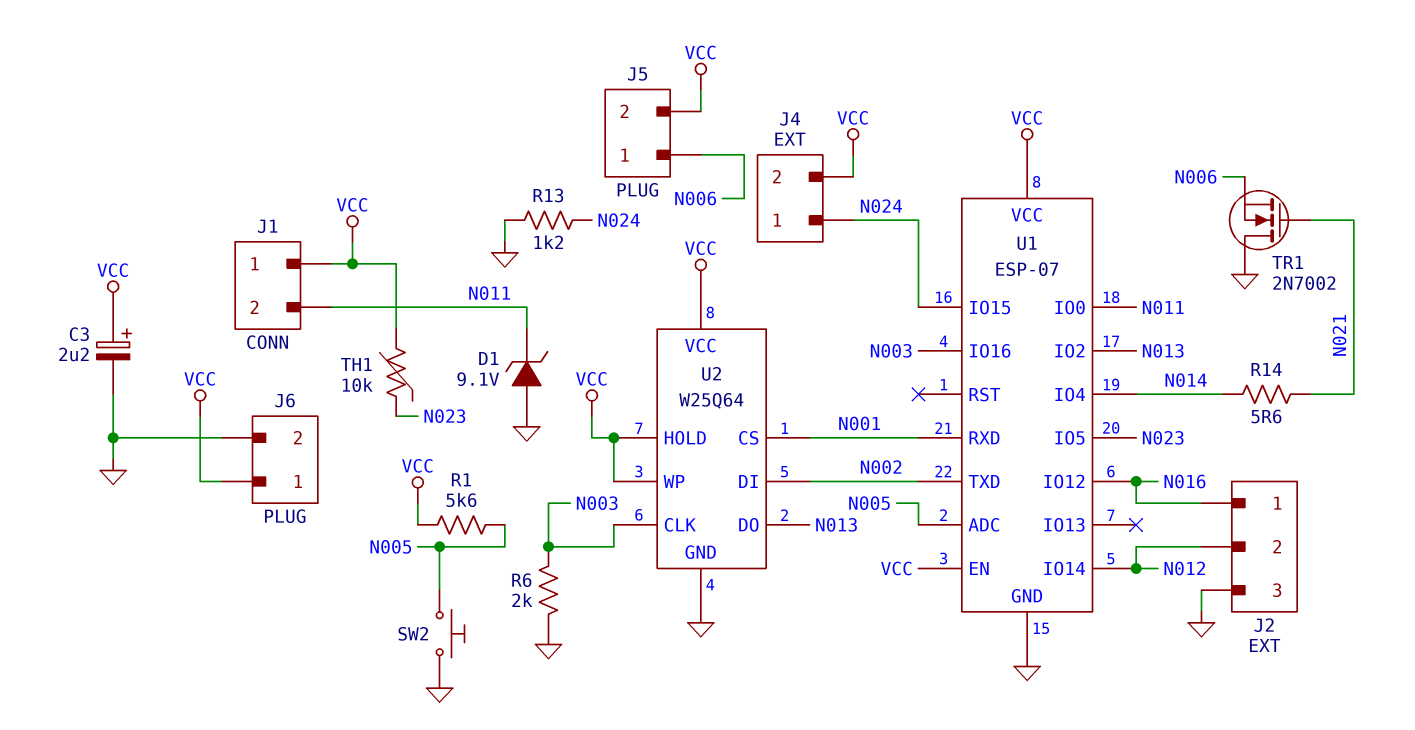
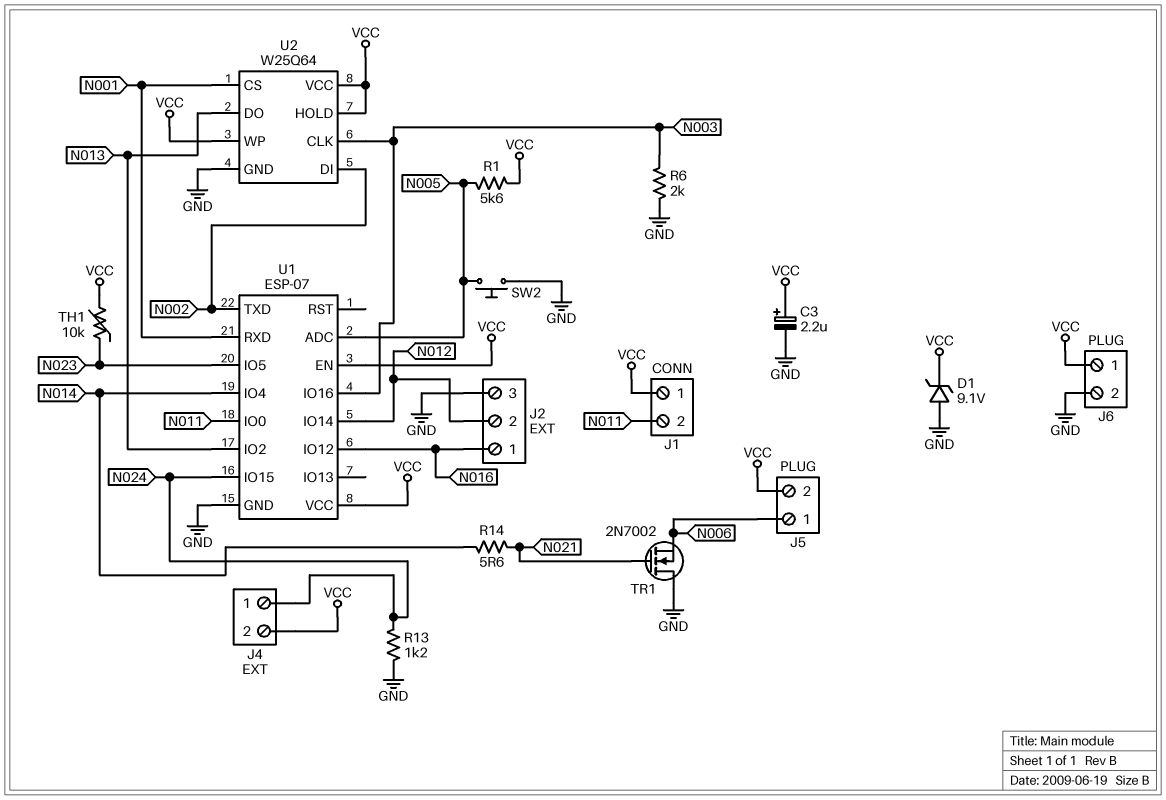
D1: zener 9.1V (A GND, K N011) -> zener 9.1V (A GND, K VCC)

